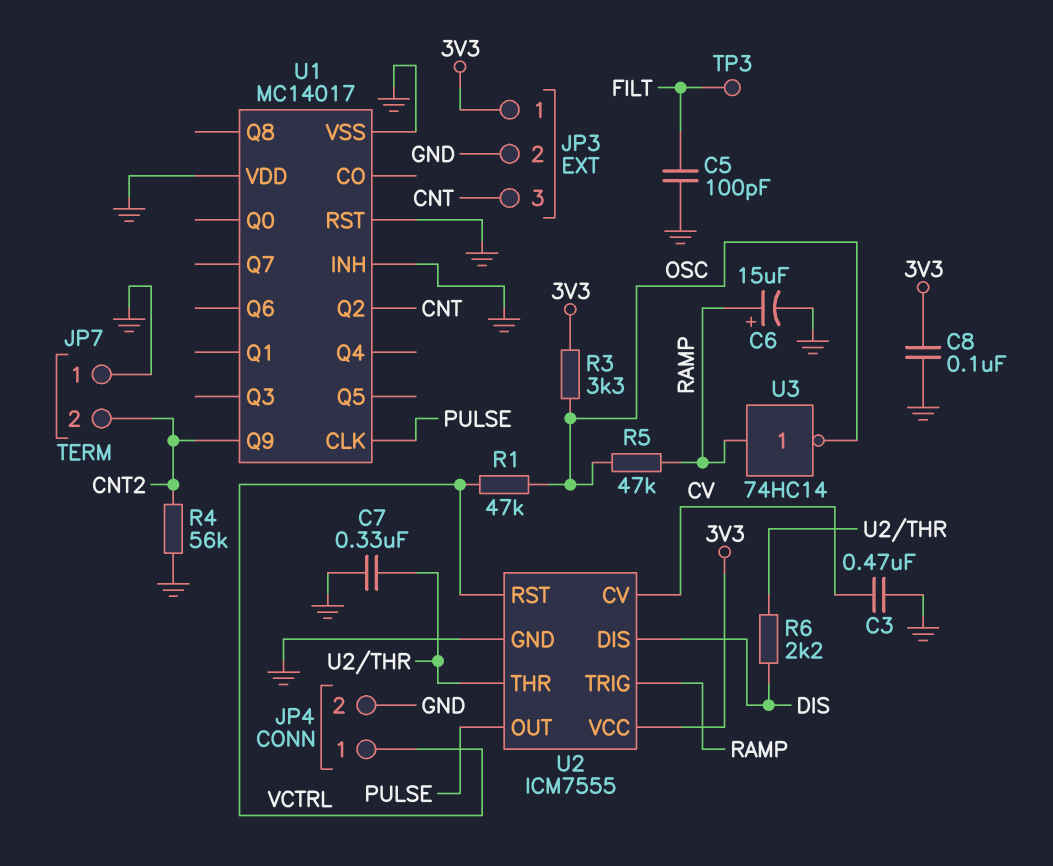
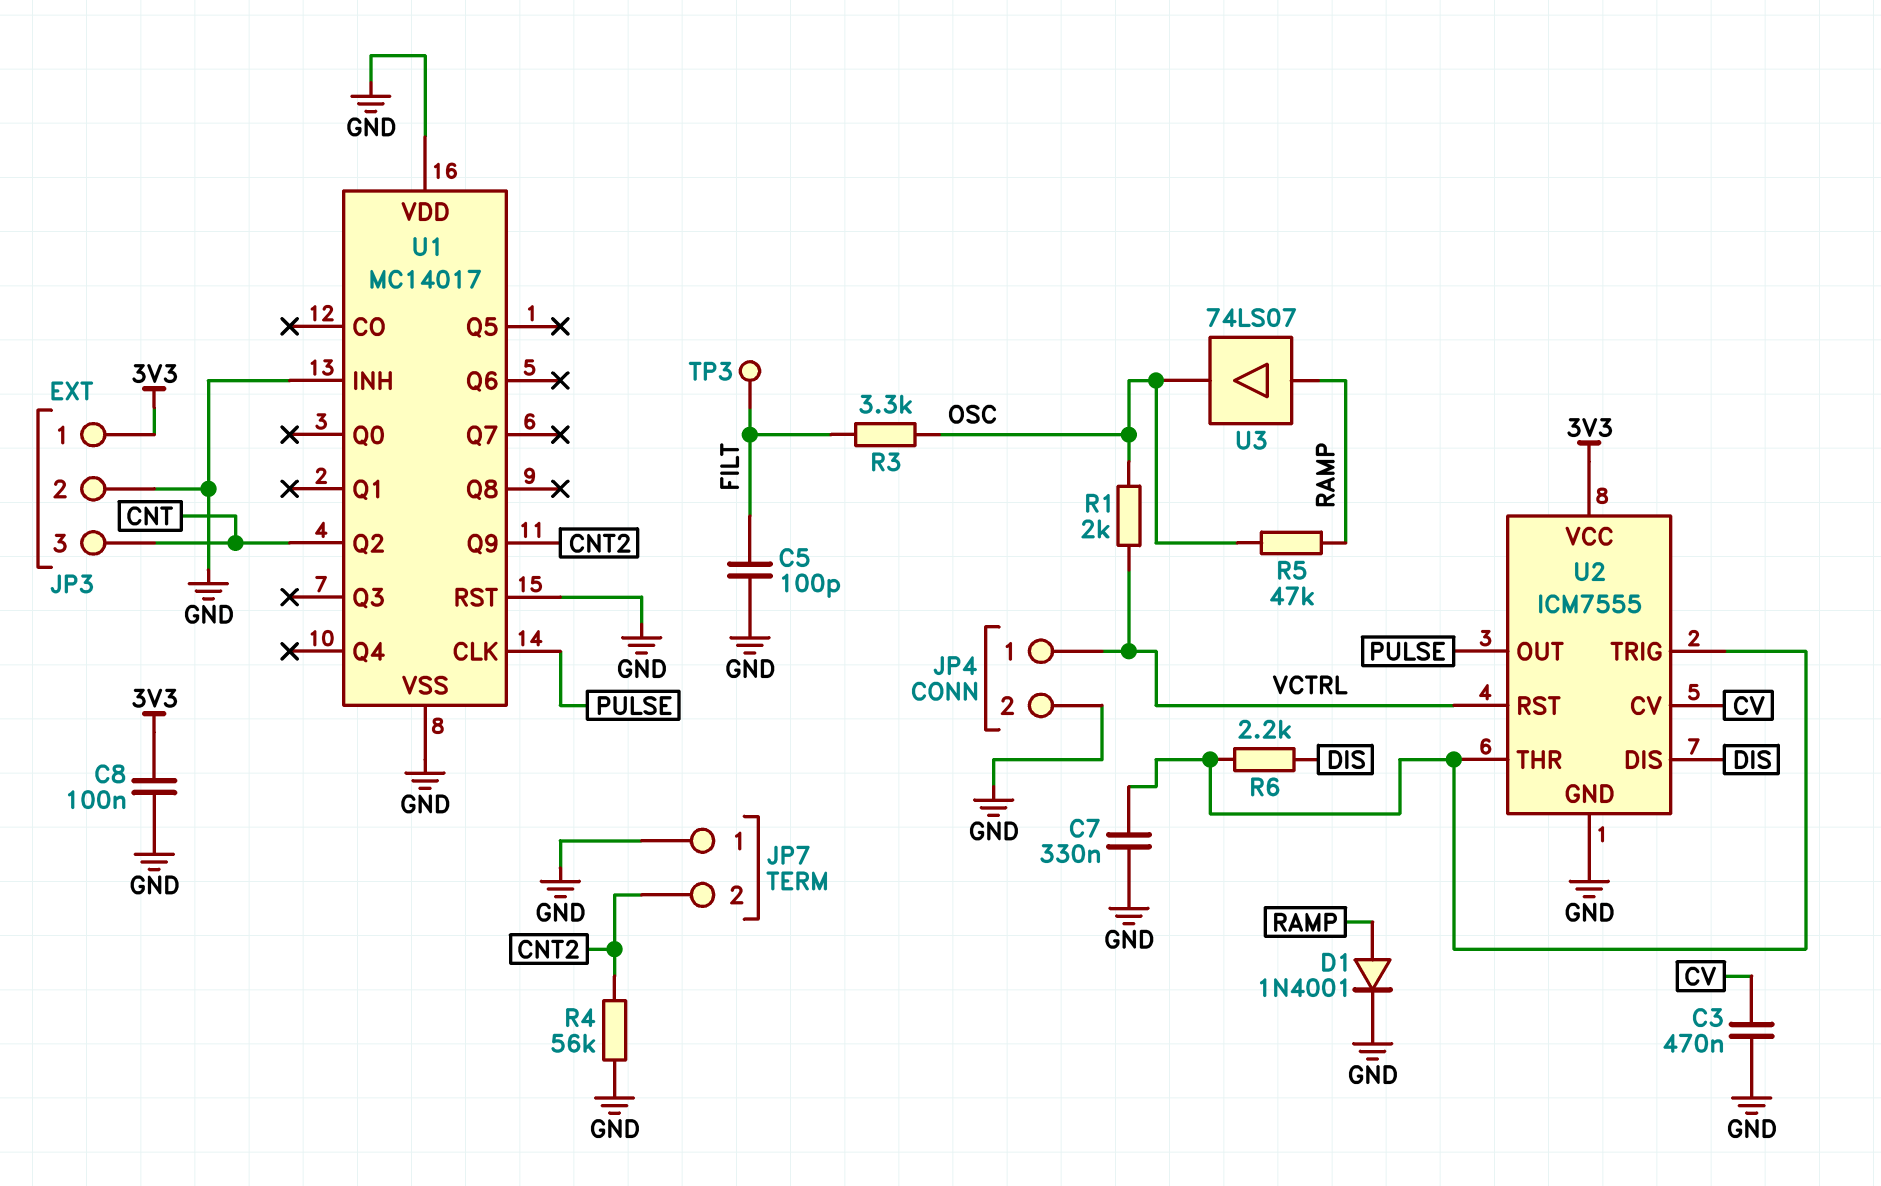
C6: 15uF (plus RAMP, minus GND) -> none
D1: none -> diode 1N4001 (A RAMP, K GND)
R1: 47k (OSC, VCTRL) -> 2k (OSC, VCTRL)
R3: 3.3k (3V3, OSC) -> 3.3k (FILT, OSC)
U2 pin TRIG: RAMP -> U2/THR
U3: NOT 74HC14 (in RAMP, out OSC) -> buffer 74LS07 (in RAMP, out OSC)

